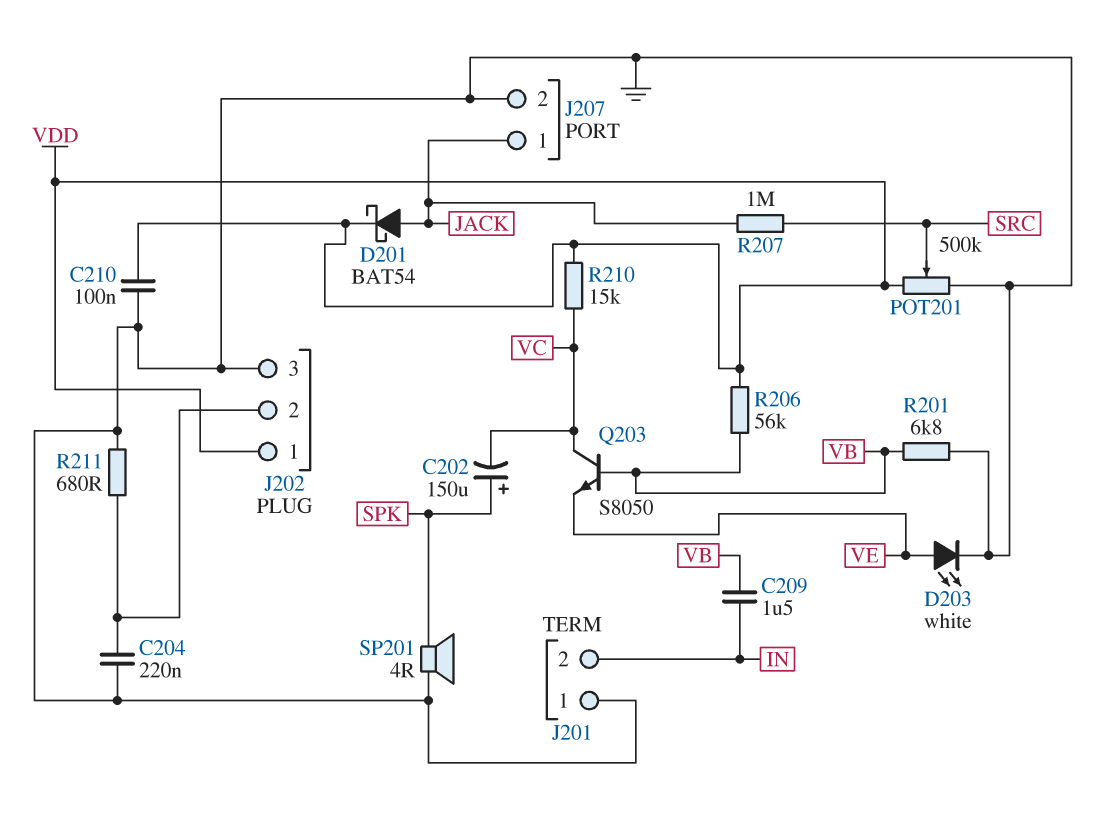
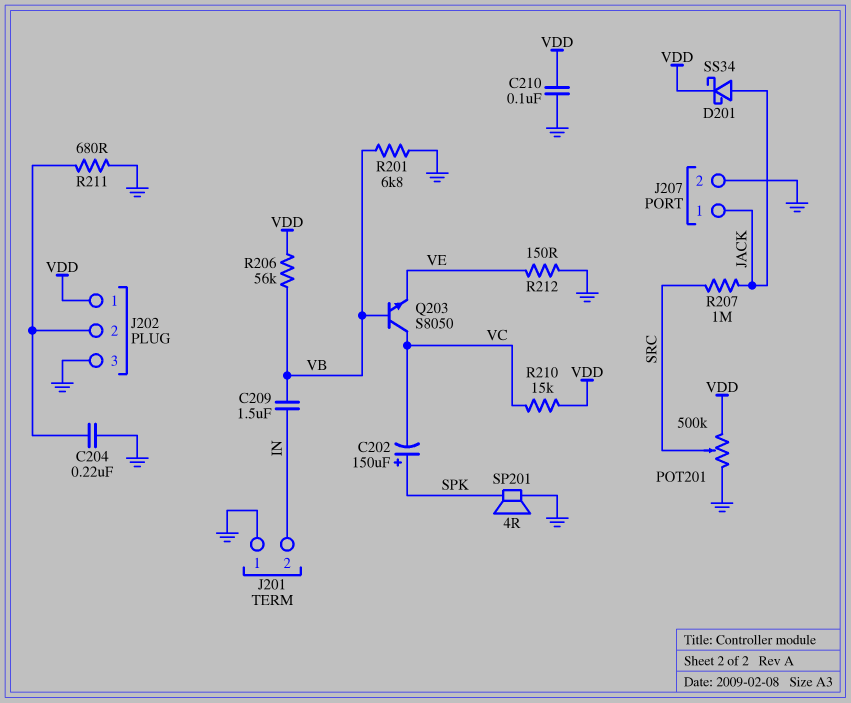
D201: schottky BAT54 (A JACK, K VDD) -> schottky SS34 (A JACK, K VDD)
D203: LED white (A VE, K GND) -> none
R212: none -> 150 (GND, VE)

